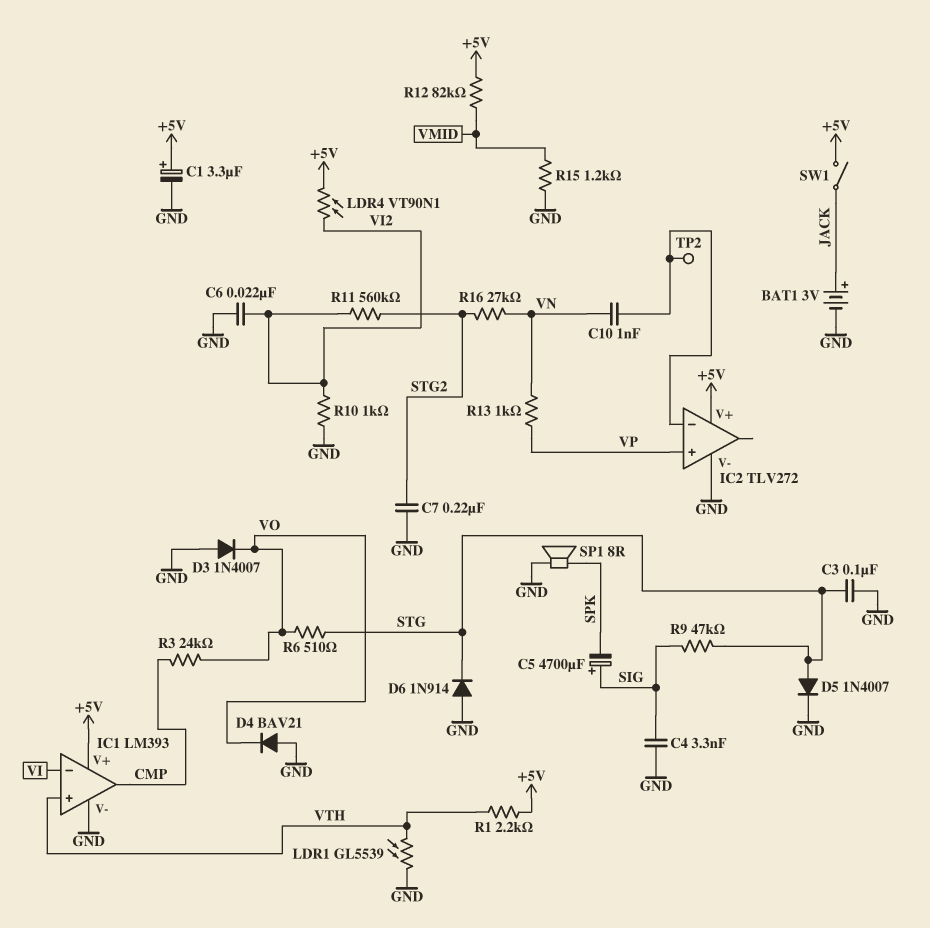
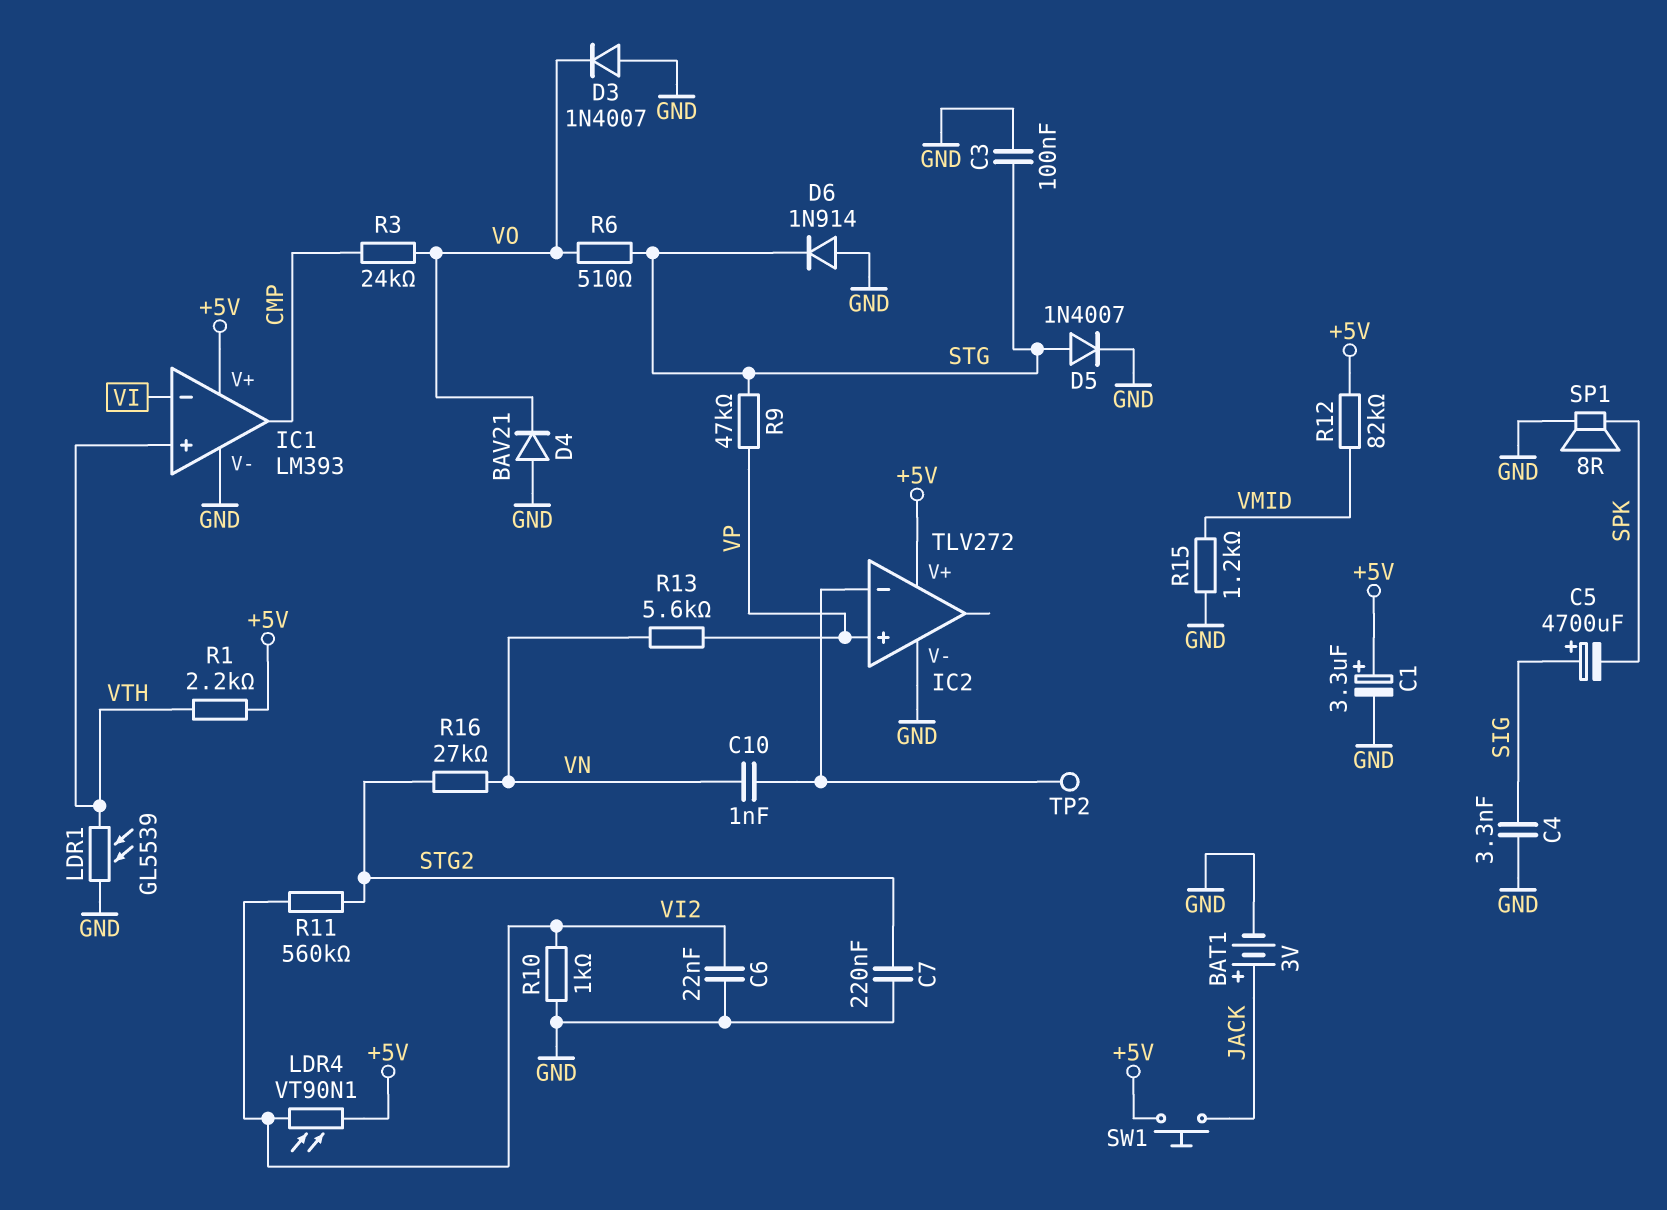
R9: 47k (SIG, STG) -> 47k (STG, VP)
R13: 1k (VN, VP) -> 5.6k (VN, VP)
SW1: switch (+5V, JACK) -> button (+5V, JACK)

